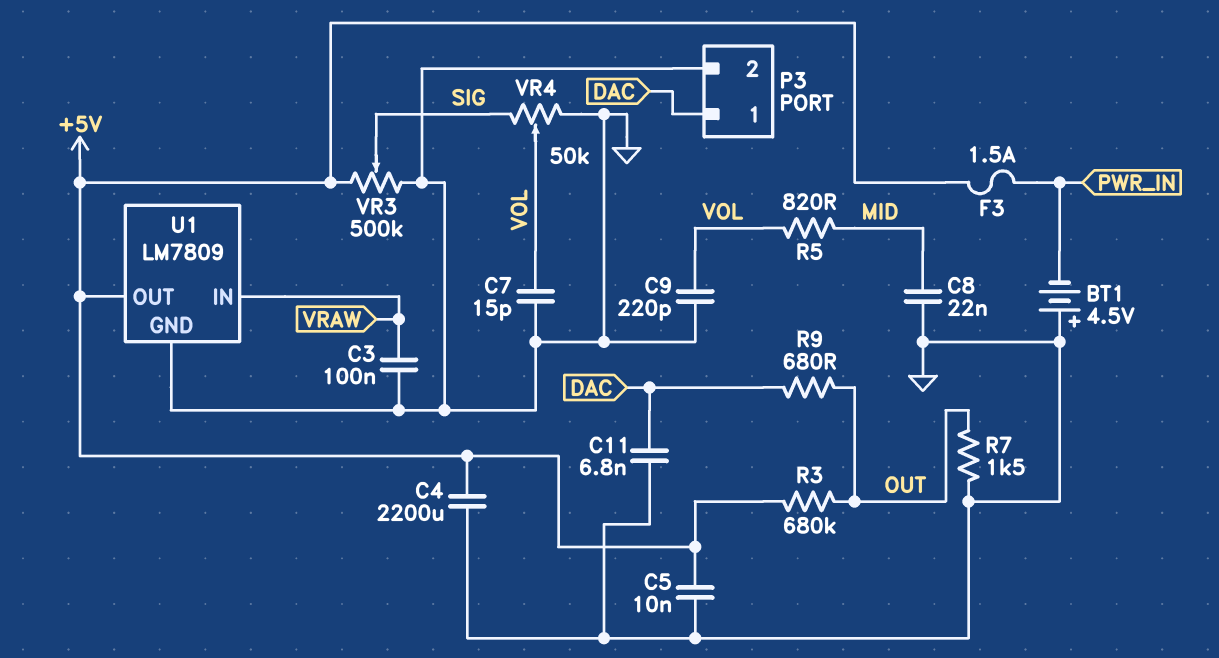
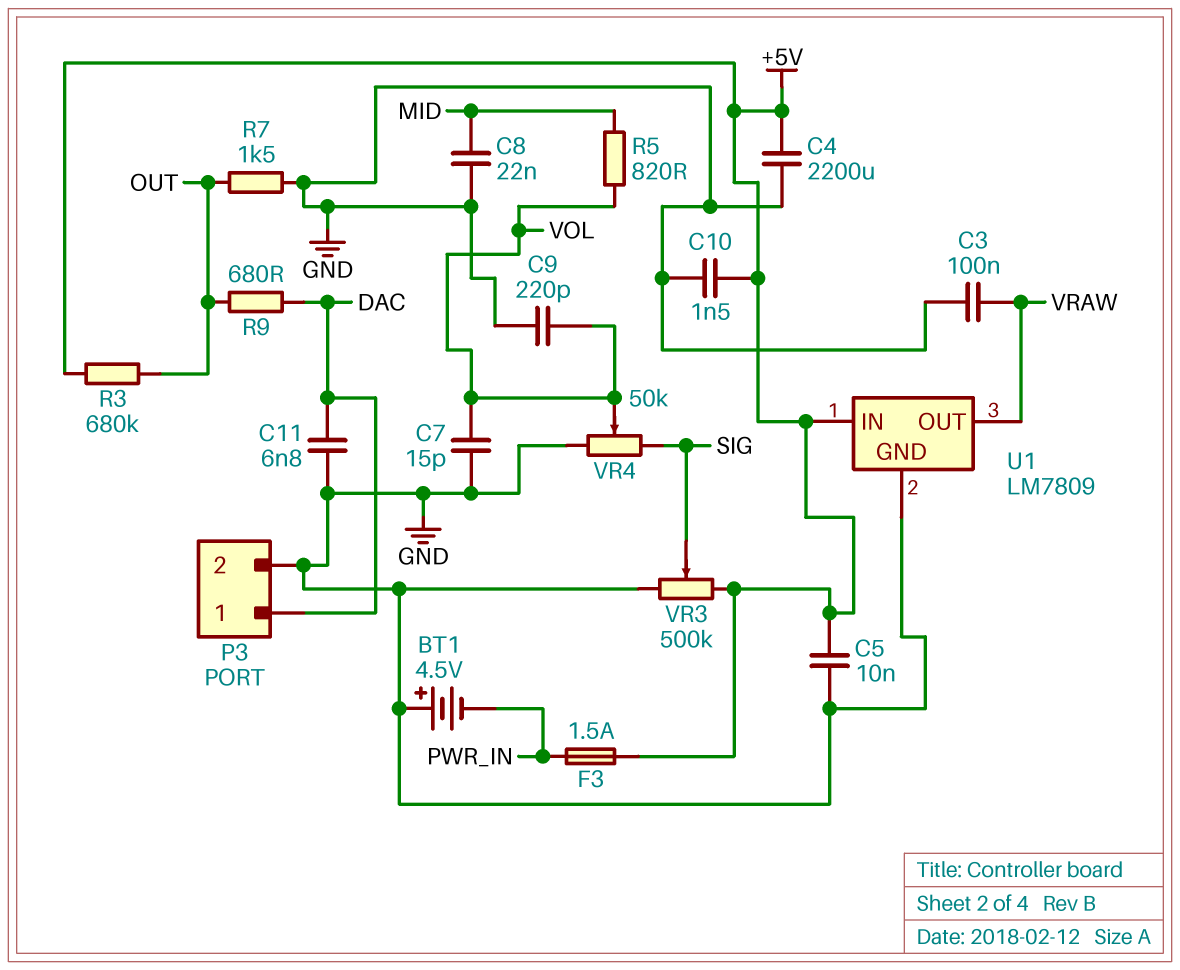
C10: none -> 1.5nF (+5V, GND)
U1 pin IN: VRAW -> +5V
U1 pin OUT: +5V -> VRAW

